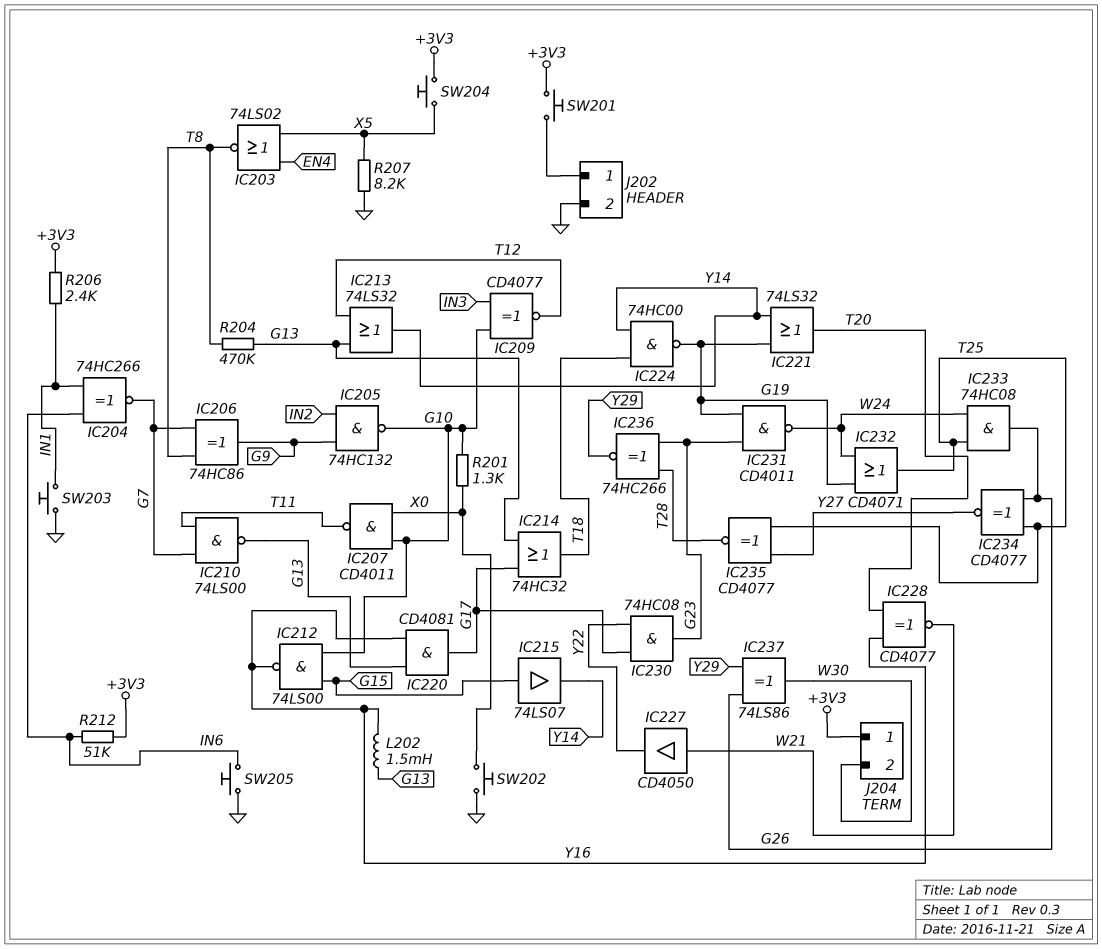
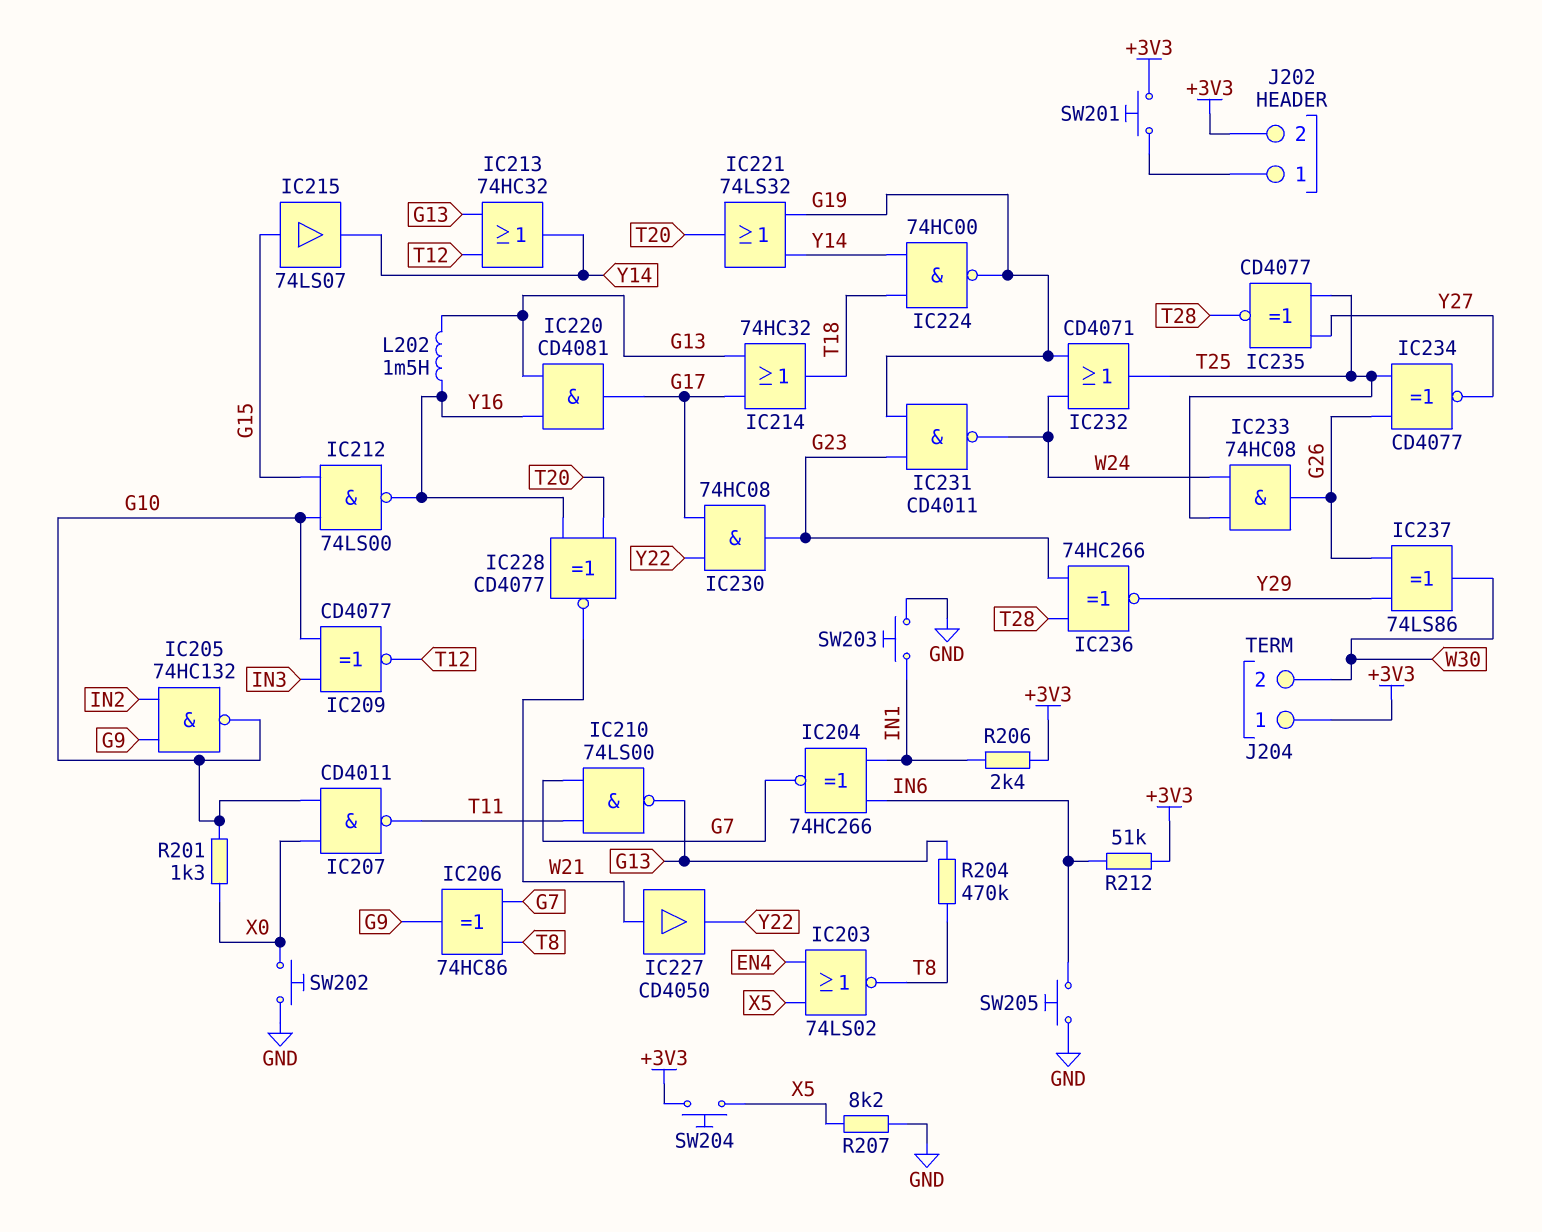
IC213: OR 74LS32 (in G13, in T12, out Y14) -> OR 74HC32 (in G13, in T12, out Y14)
J202 pin 2: GND -> +3V3

